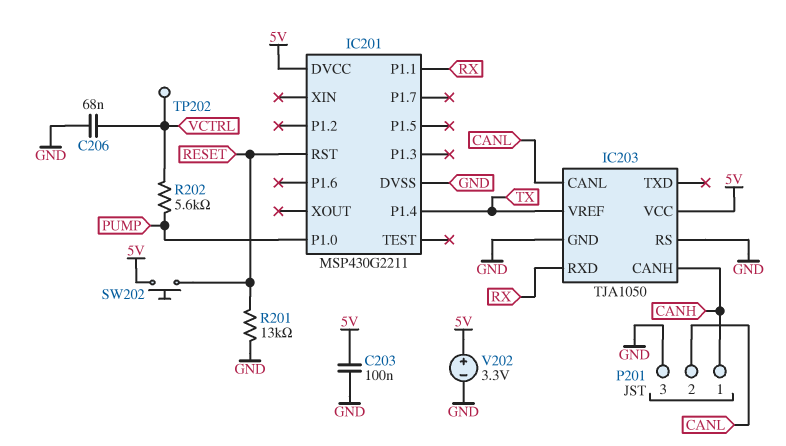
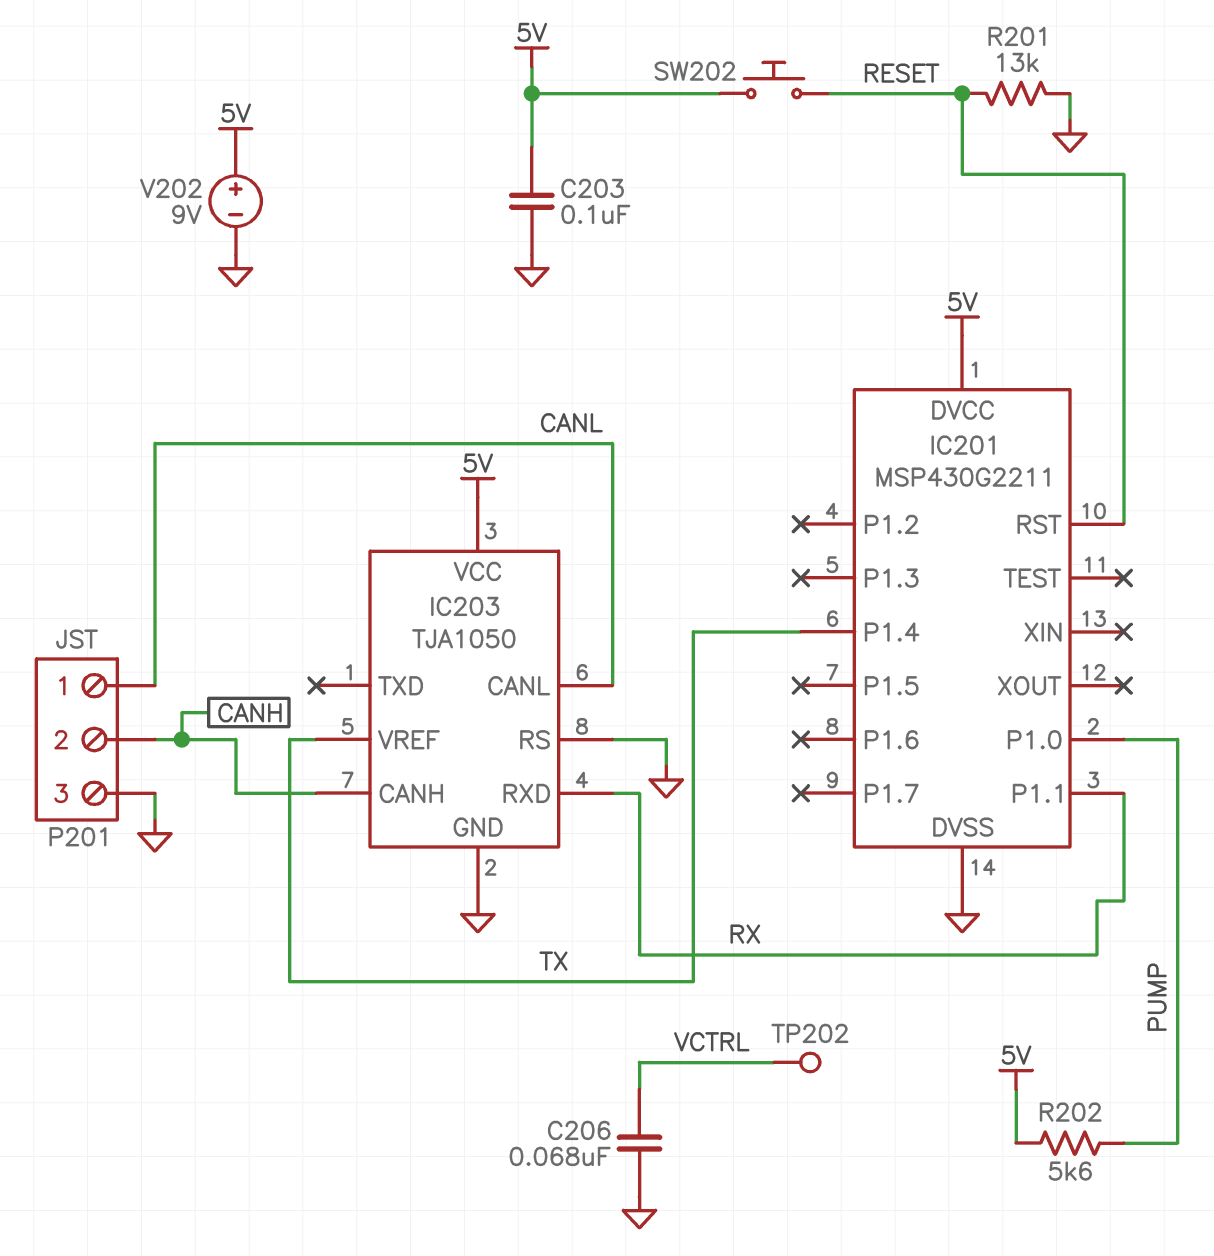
P201 pin 1: CANH -> CANL
P201 pin 2: CANL -> CANH
R202: 5.6k (PUMP, VCTRL) -> 5.6k (5V, PUMP)
V202: 3.3V (plus 5V, minus GND) -> 9V (plus 5V, minus GND)

